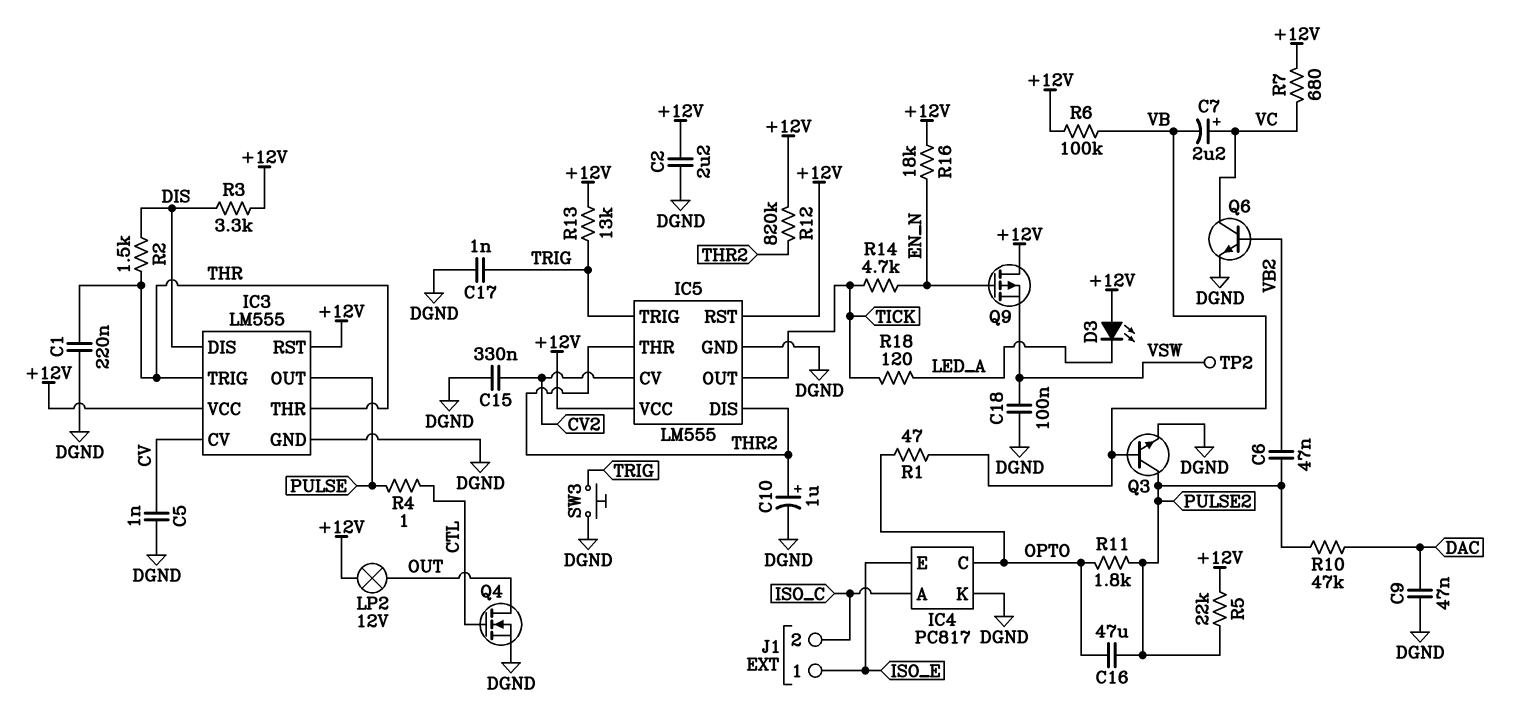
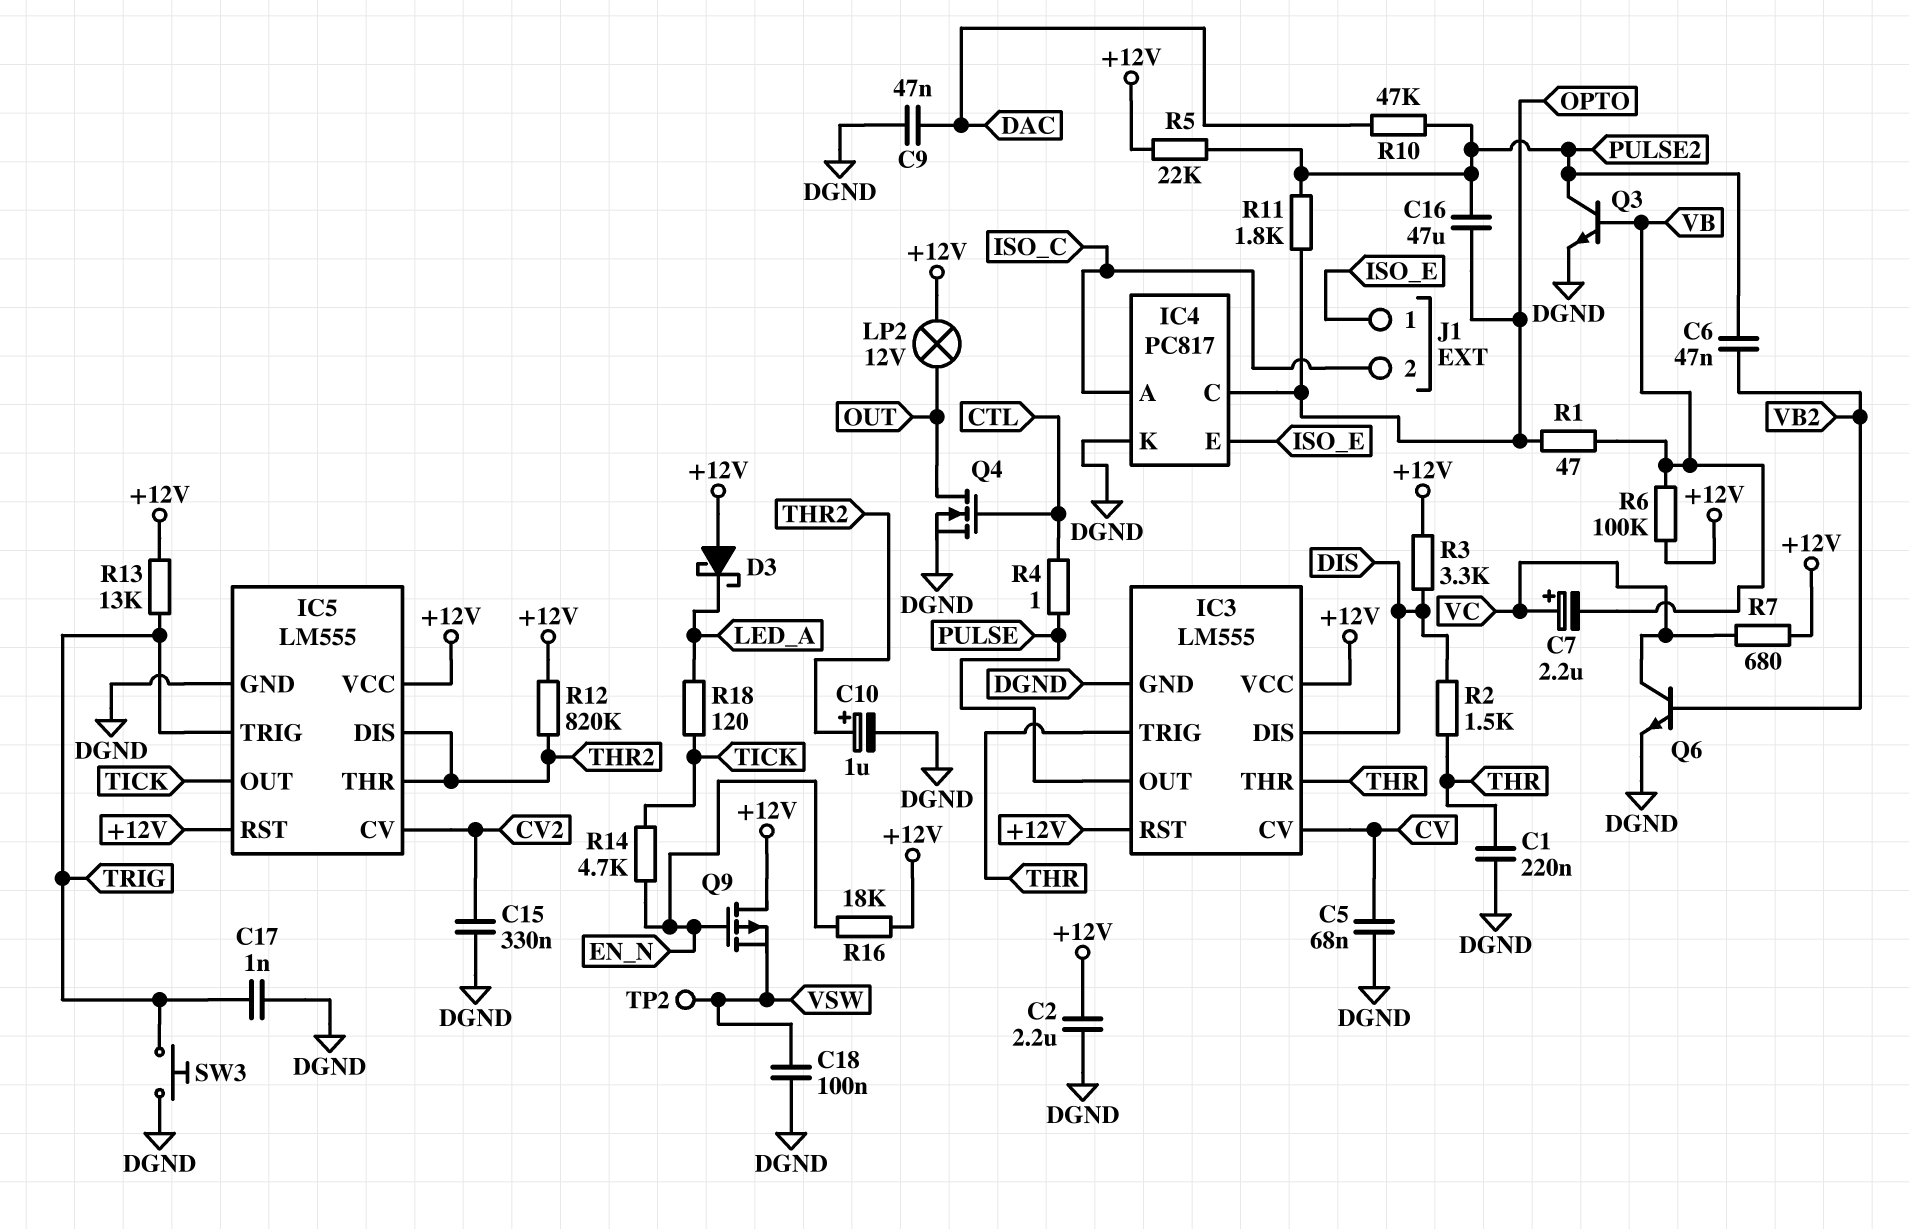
C5: 1nF (CV, DGND) -> 68nF (CV, DGND)
D3: LED (A +12V, K LED_A) -> schottky (A +12V, K LED_A)

